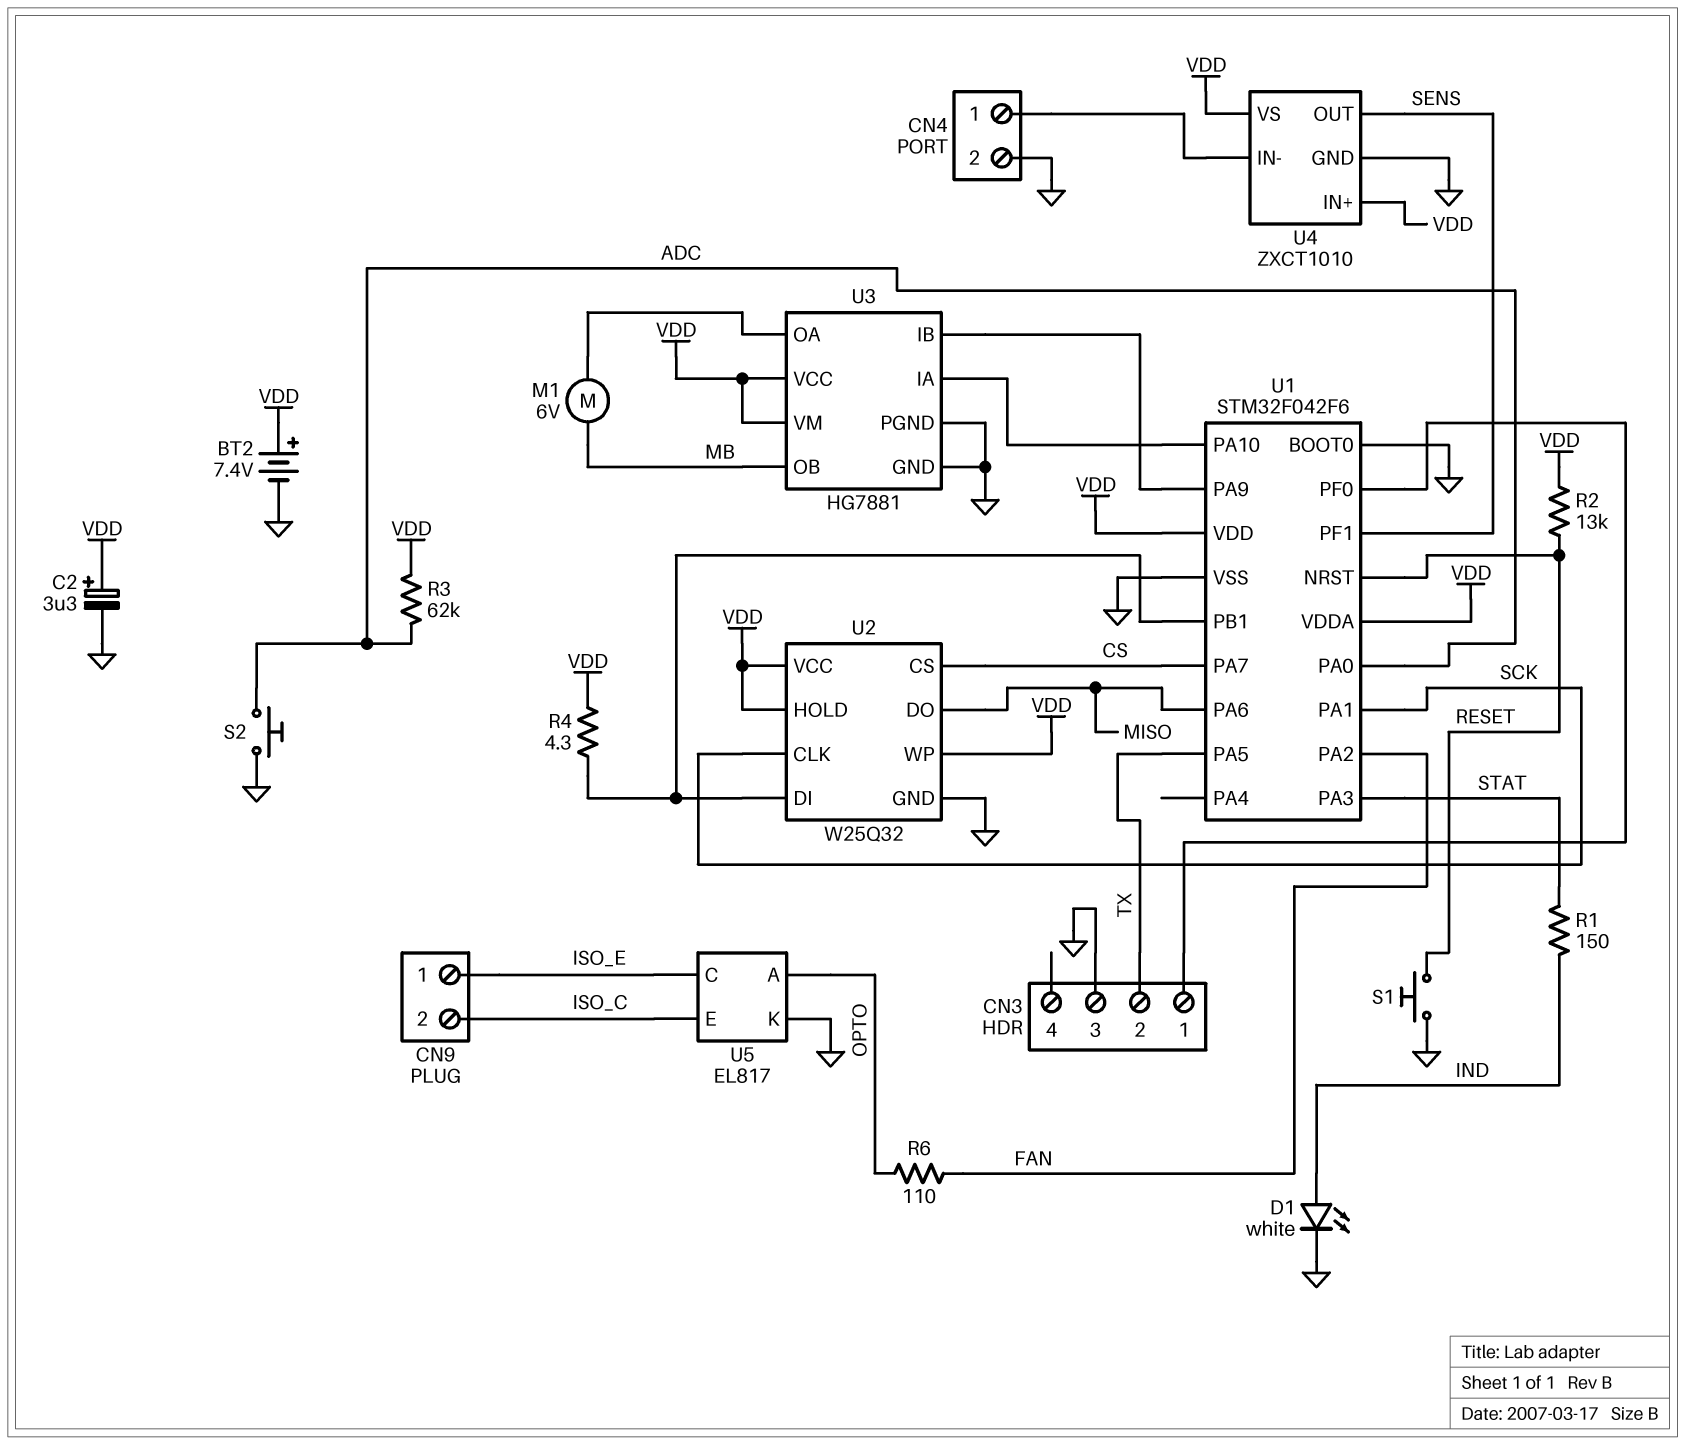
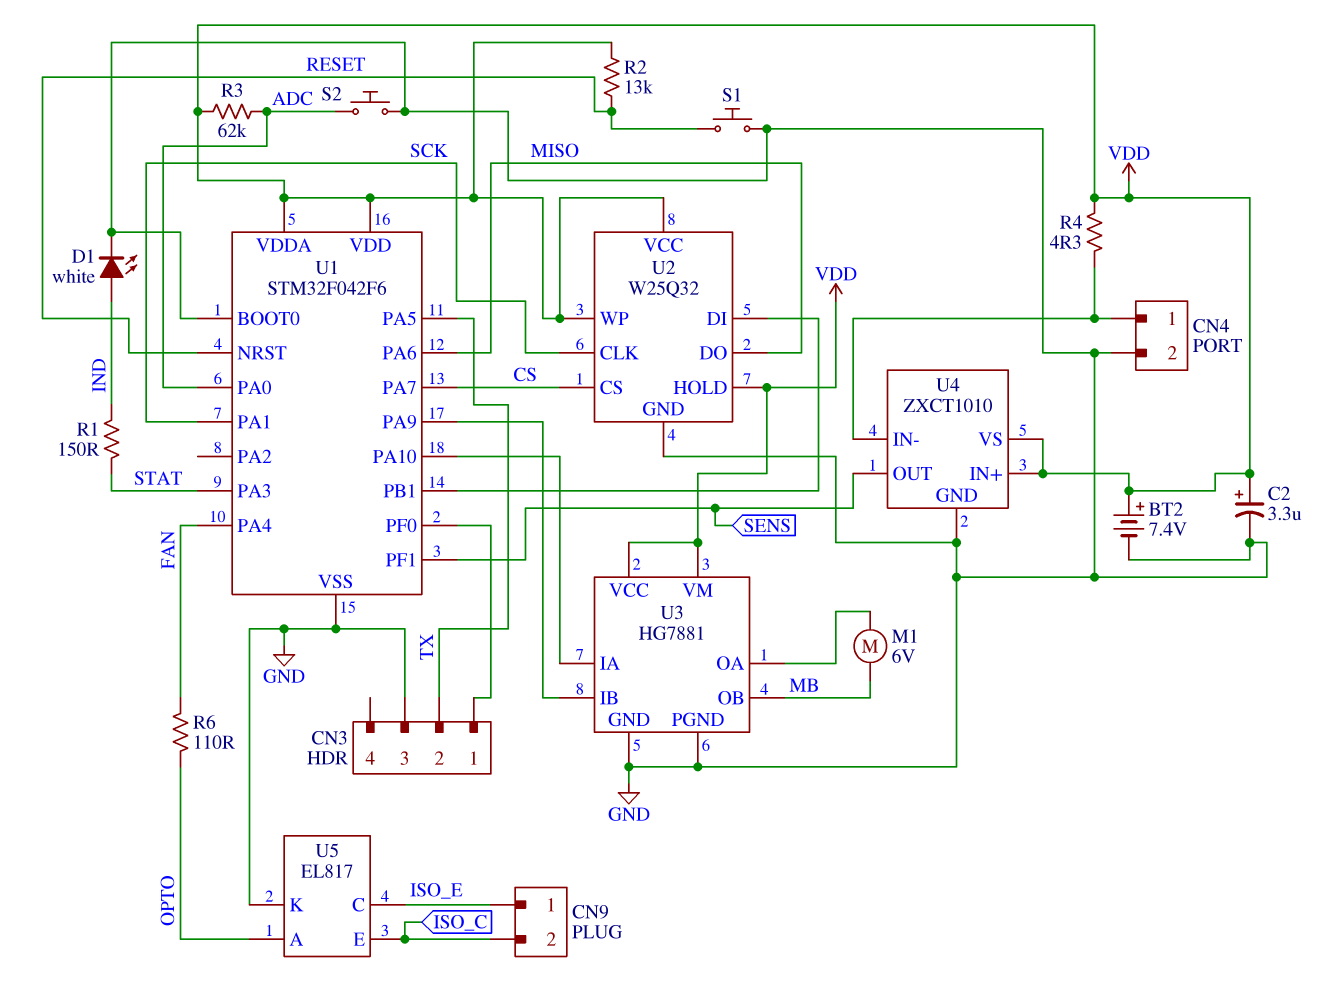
R4: 4.3 (U1/PB1, VDD) -> 4.3 (CN4/1, VDD)
U1 pin PA2: FAN -> none
U1 pin PA4: none -> FAN

